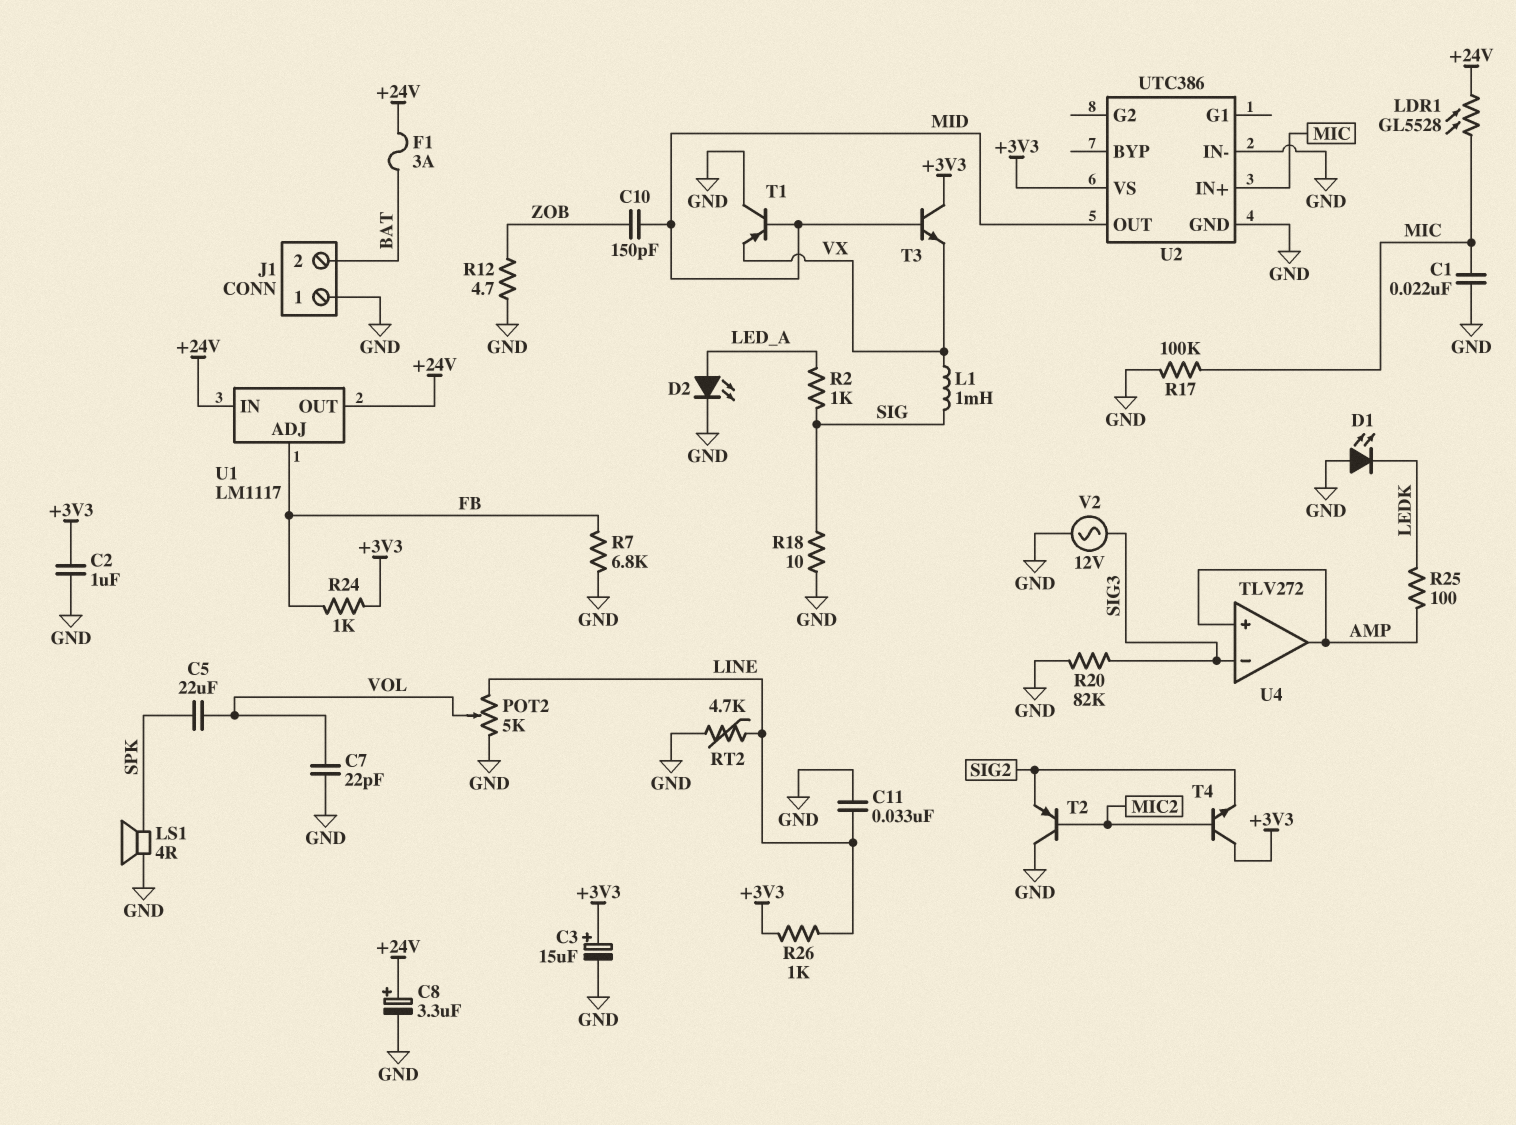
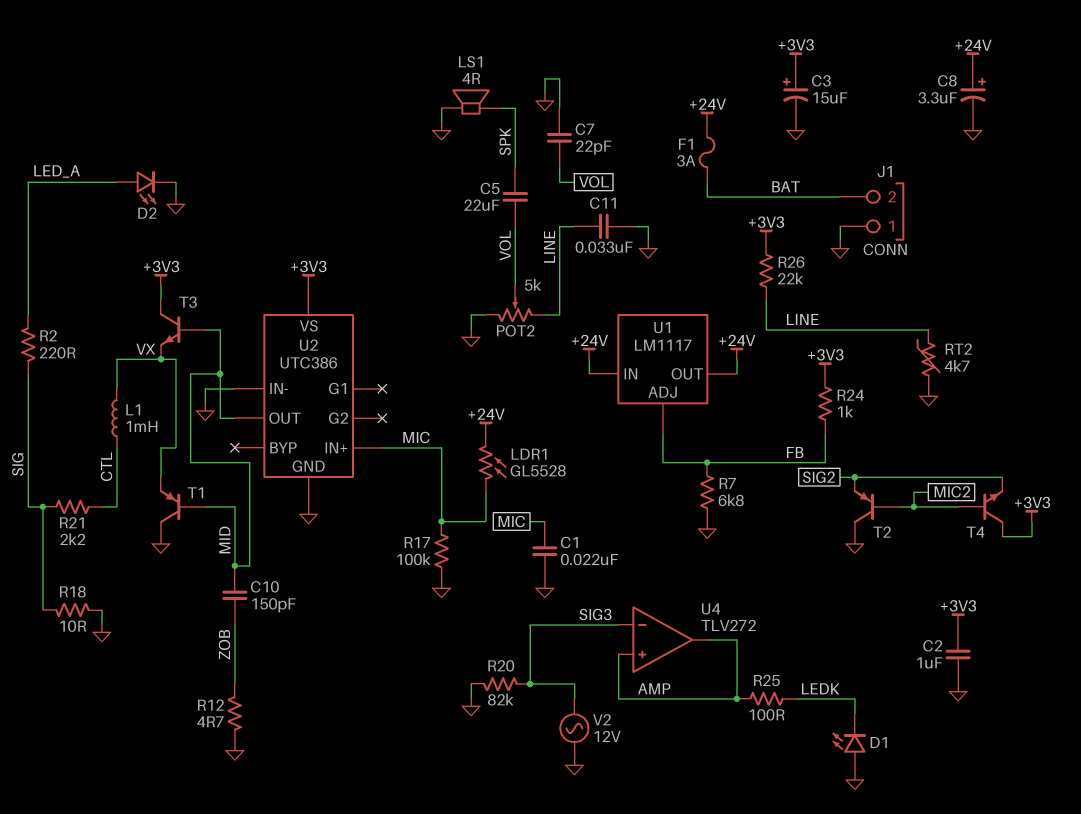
L1: 1mH (SIG, VX) -> 1mH (CTL, VX)
R2: 1k (LED_A, SIG) -> 220 (LED_A, SIG)
R21: none -> 2.2k (CTL, SIG)
R26: 1k (+3V3, LINE) -> 22k (+3V3, LINE)

